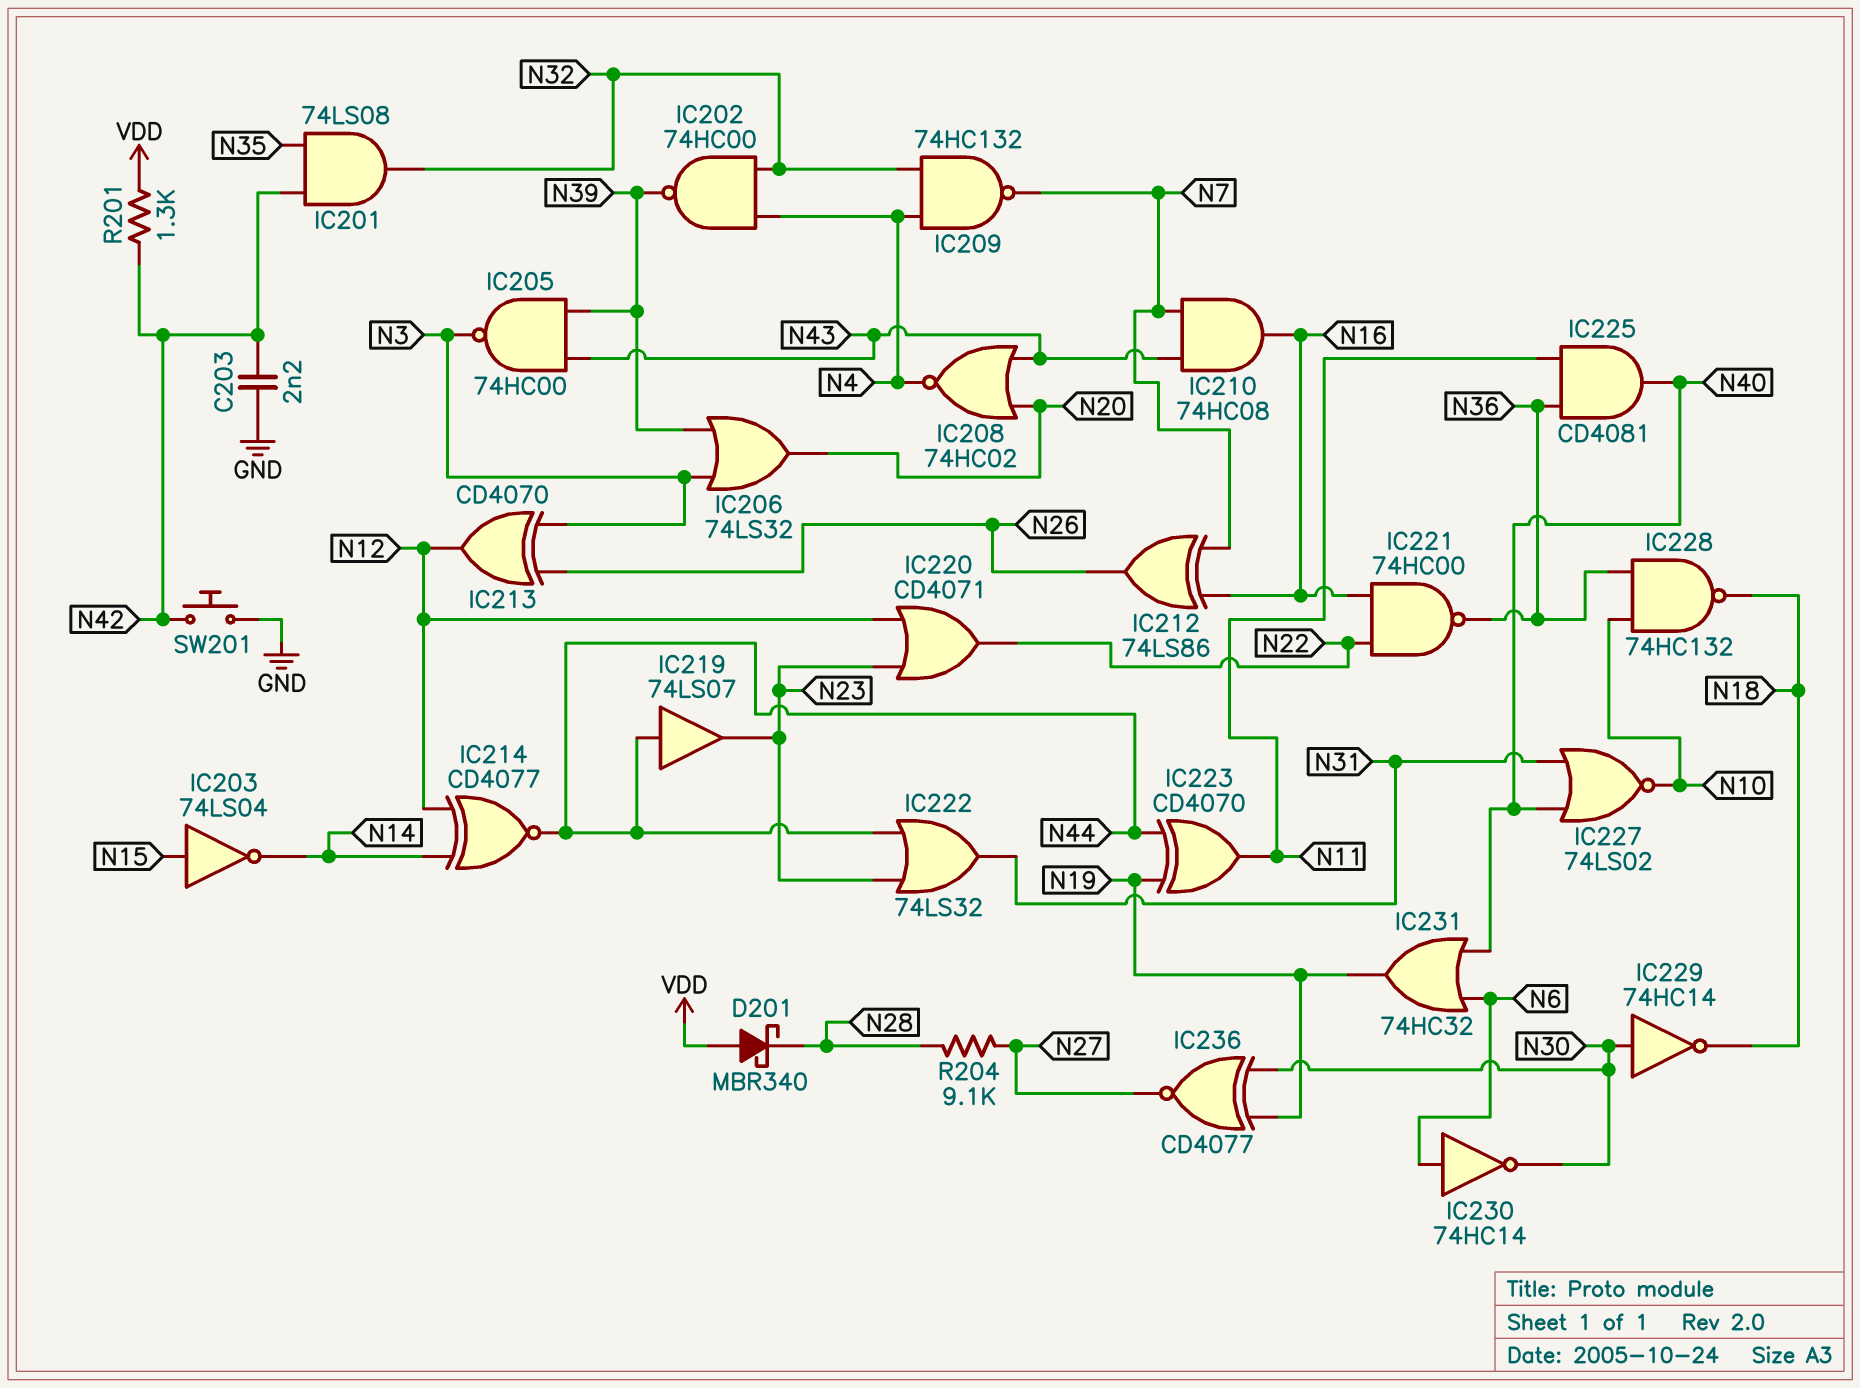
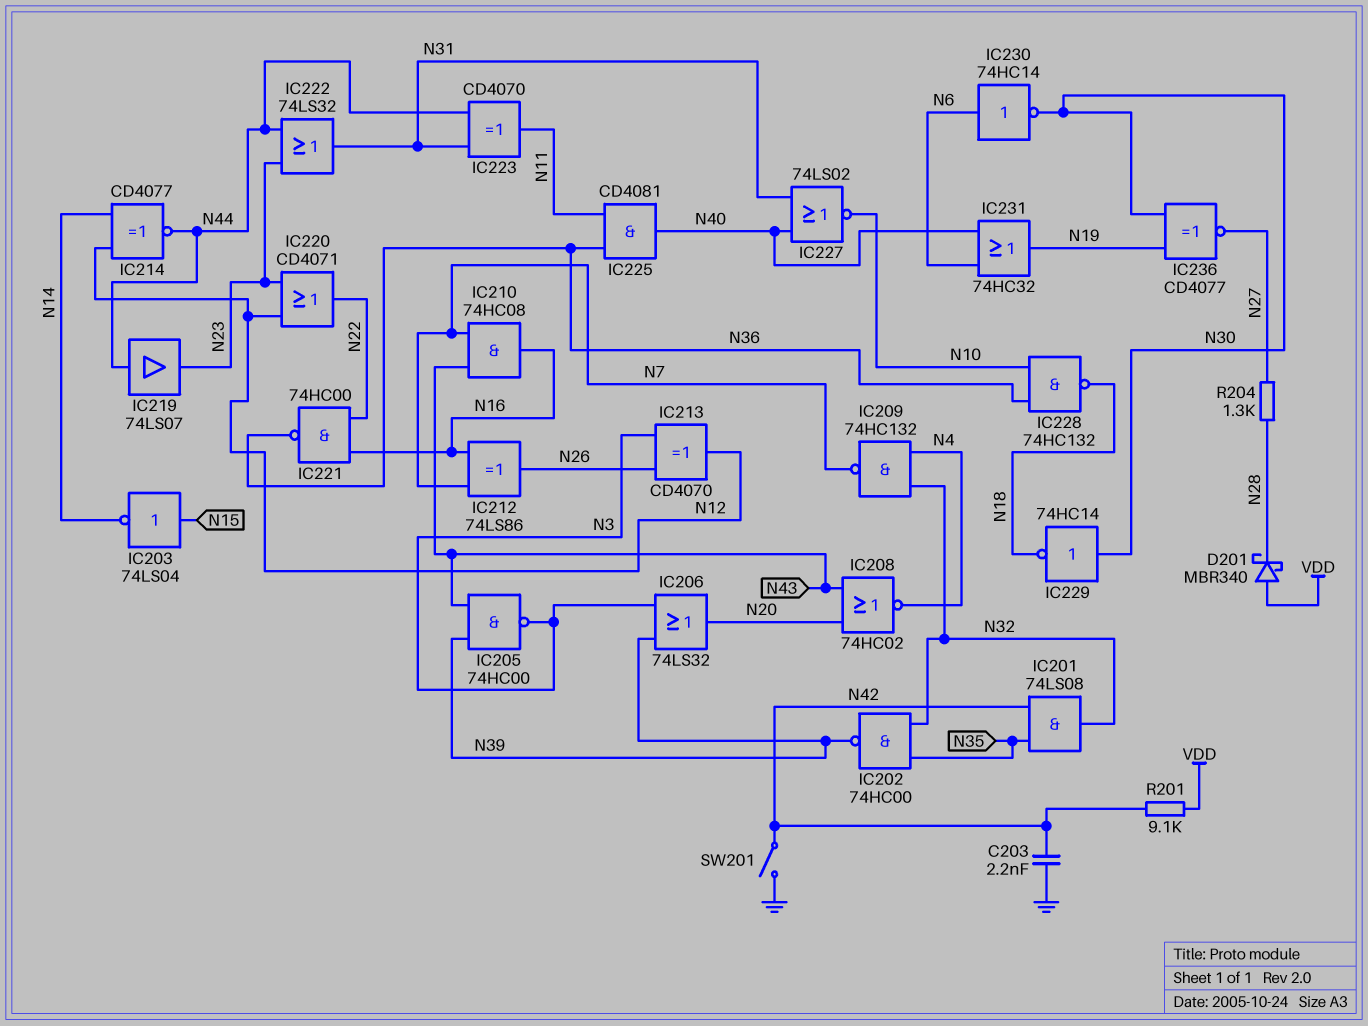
IC202: NAND 74HC00 (in N4, in N32, out N39) -> NAND 74HC00 (in N32, in N35, out N39)
IC223: XOR CD4070 (in N19, in N44, out N11) -> XOR CD4070 (in N31, in N44, out N11)
R201: 1.3k (N42, VDD) -> 9.1k (N42, VDD)
R204: 9.1k (N27, N28) -> 1.3k (N27, N28)
SW201: button (GND, N42) -> switch (GND, N42)

